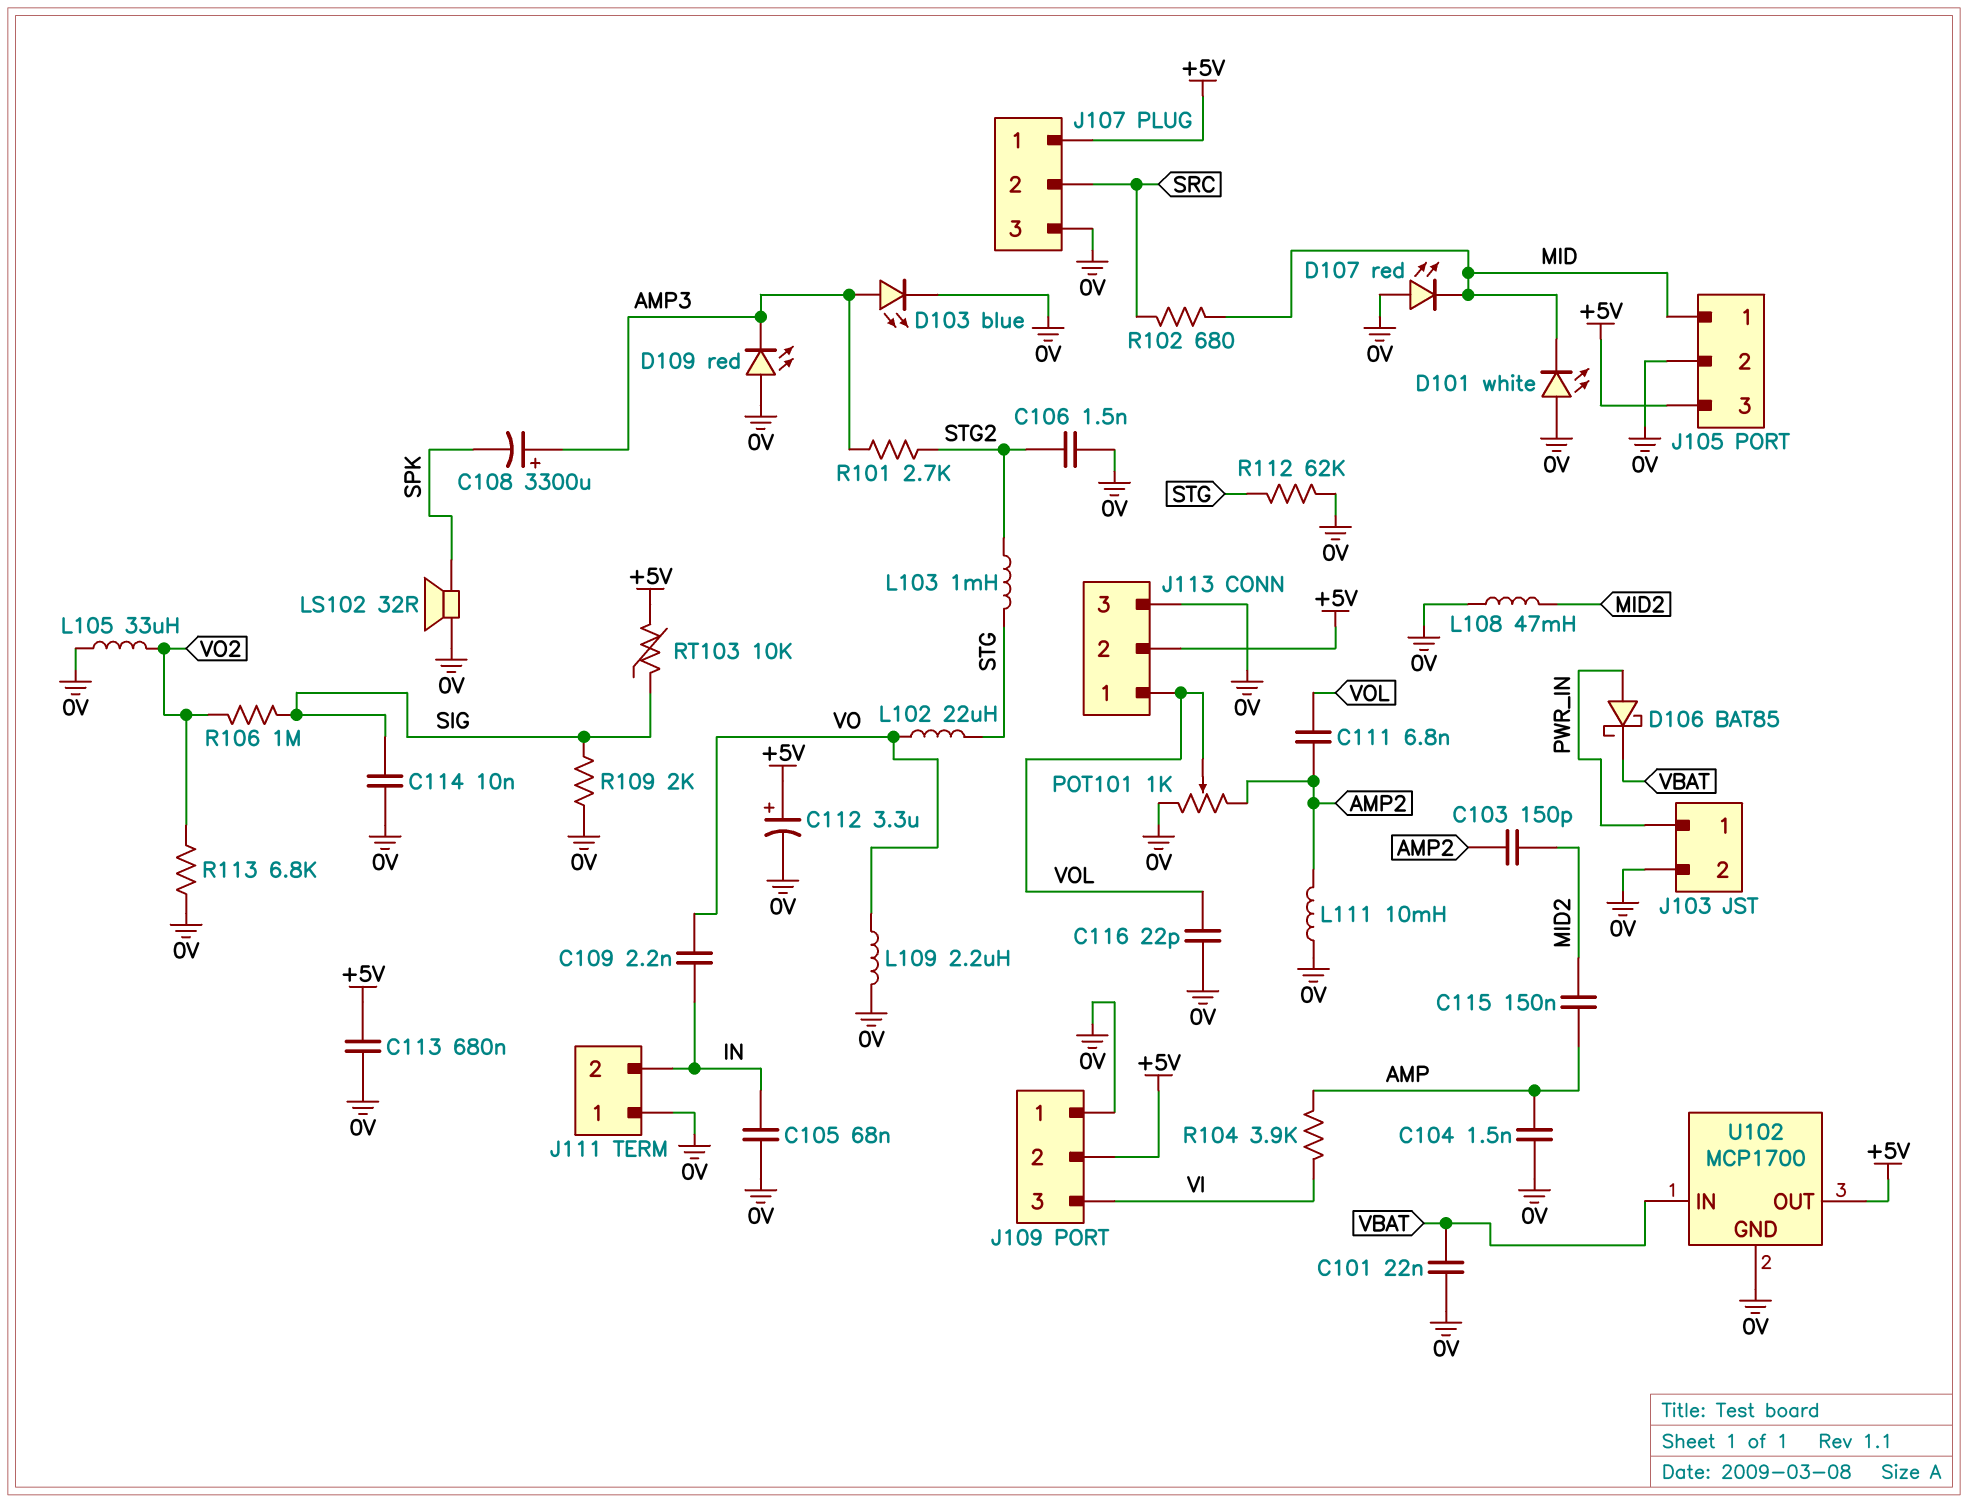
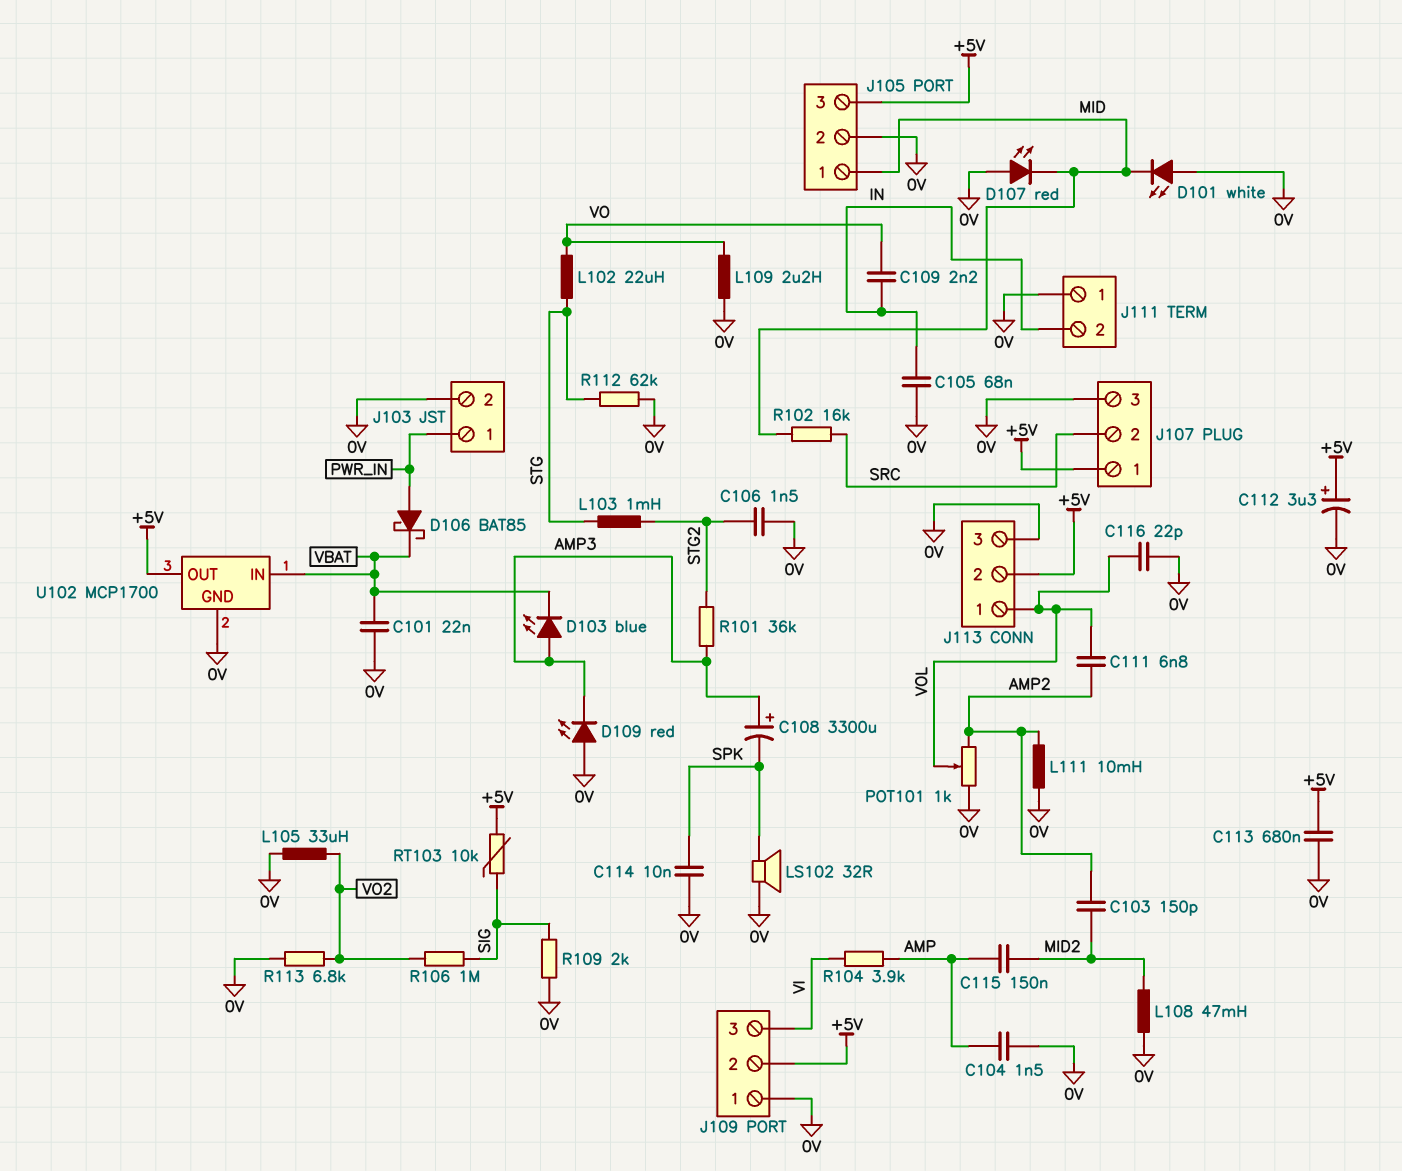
C114: 10nF (0V, SIG) -> 10nF (0V, SPK)
D103: LED blue (A AMP3, K 0V) -> LED blue (A AMP3, K VBAT)
R101: 2.7k (AMP3, STG2) -> 36k (AMP3, STG2)
R102: 680 (MID, SRC) -> 16k (MID, SRC)

